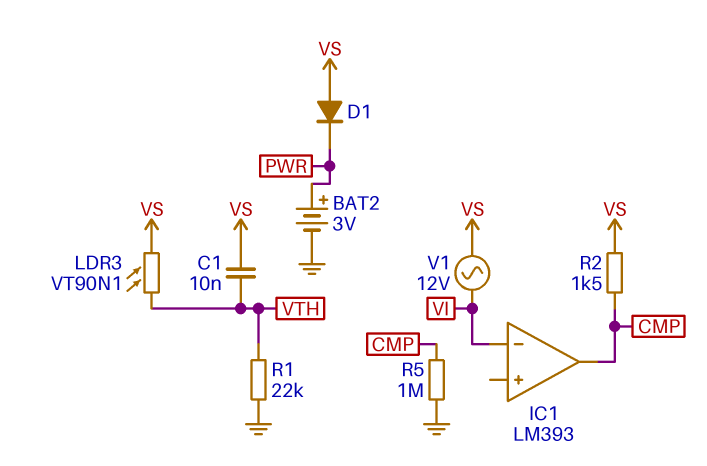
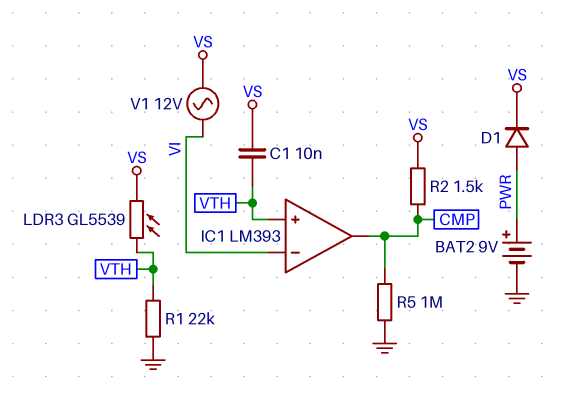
BAT2: 3V (plus PWR, minus GND) -> 9V (plus PWR, minus GND)
D1: diode (A VS, K PWR) -> diode (A PWR, K VS)
IC1 pin in+: none -> VTH
LDR3: VT90N1 (VS, VTH) -> GL5539 (VS, VTH)

